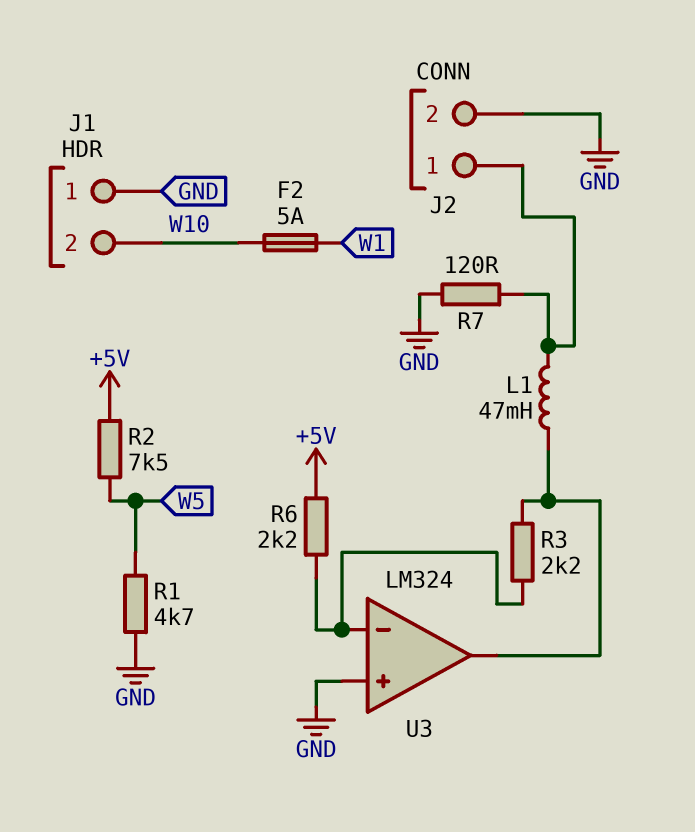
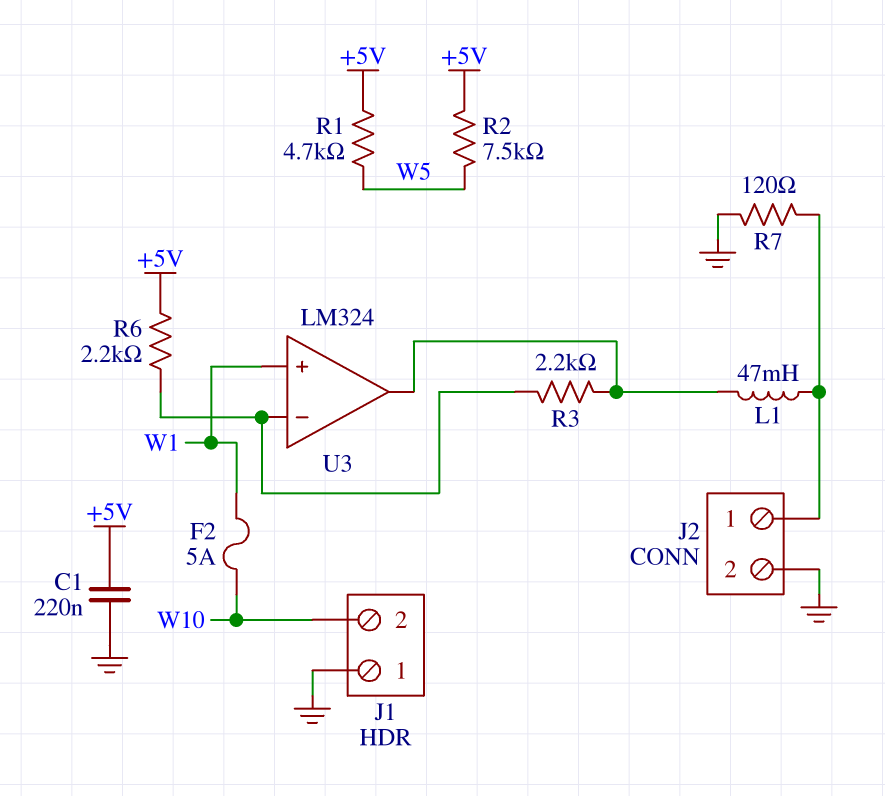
C1: none -> 220nF (+5V, GND)
R1: 4.7k (GND, W5) -> 4.7k (+5V, W5)
U3 pin in+: GND -> W1

